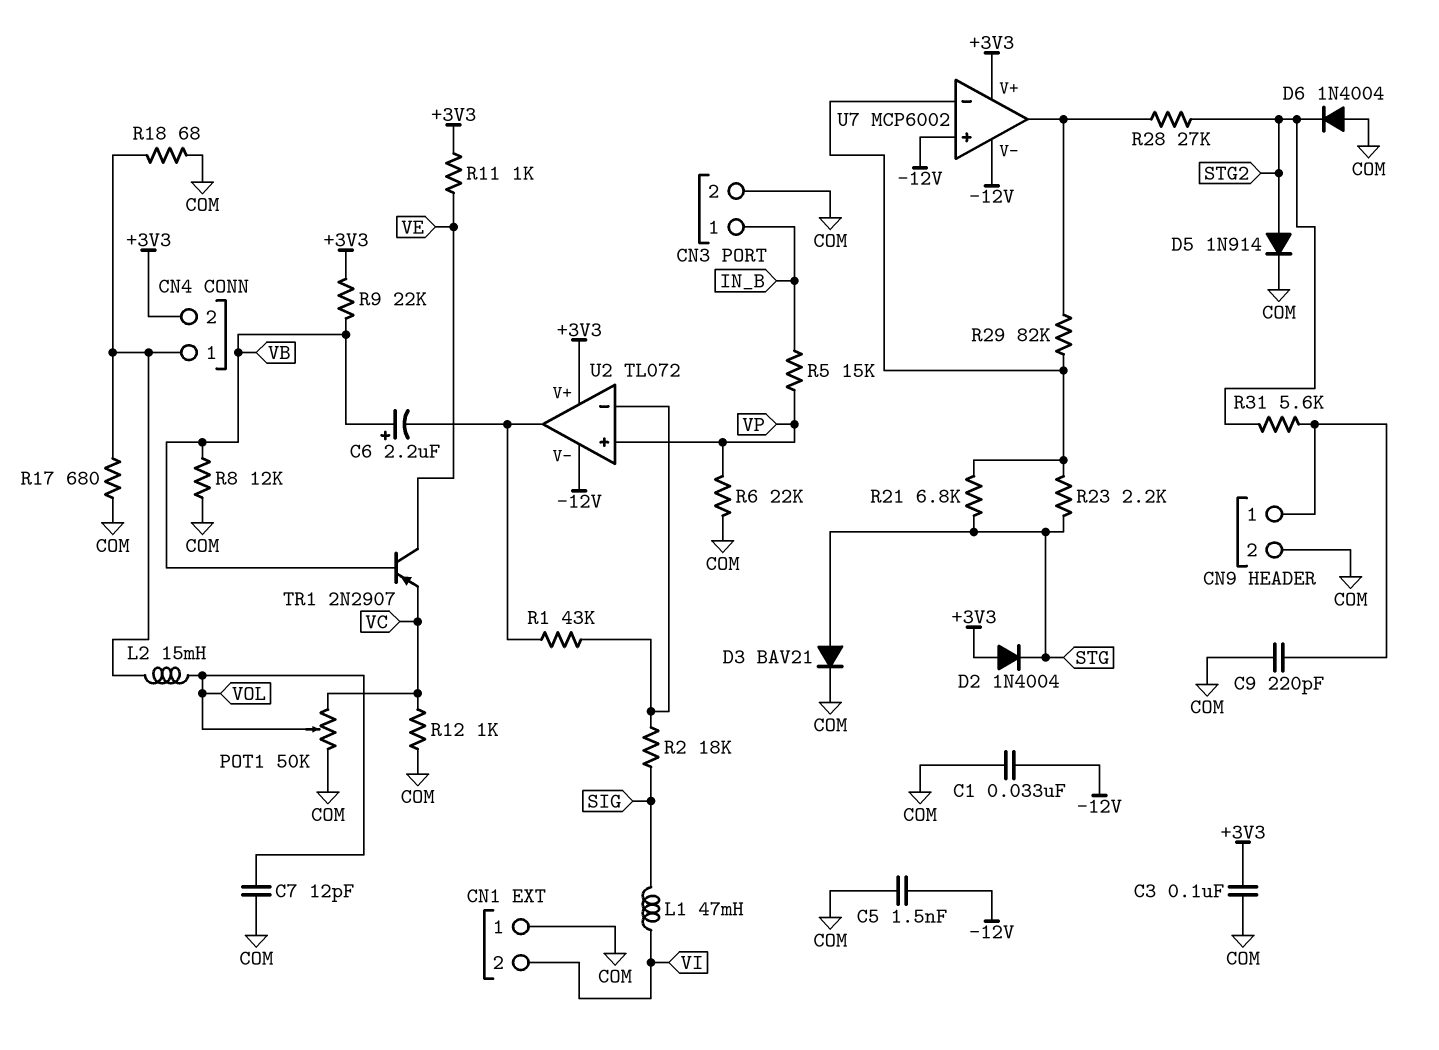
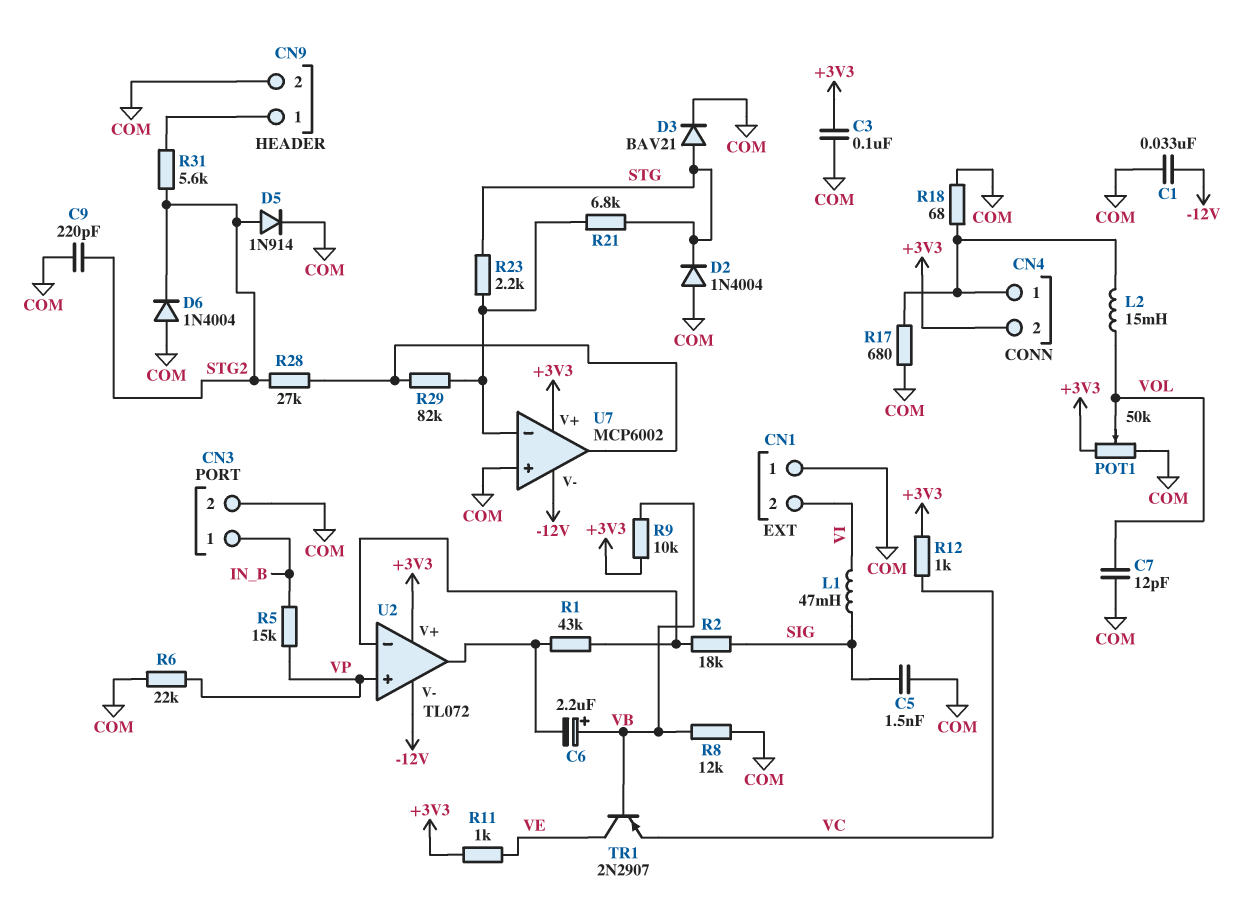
C5: 1.5nF (-12V, COM) -> 1.5nF (COM, SIG)
C9: 220pF (CN9/1, COM) -> 220pF (COM, STG2)
D2: diode 1N4004 (A +3V3, K STG) -> diode 1N4004 (A COM, K STG)
POT1: 50k (COM, VC, wiper VOL) -> 50k (+3V3, COM, wiper VOL)
R9: 22k (+3V3, VB) -> 10k (+3V3, VB)
R12: 1k (COM, VC) -> 1k (+3V3, VC)
U7 pin in+: -12V -> COM

